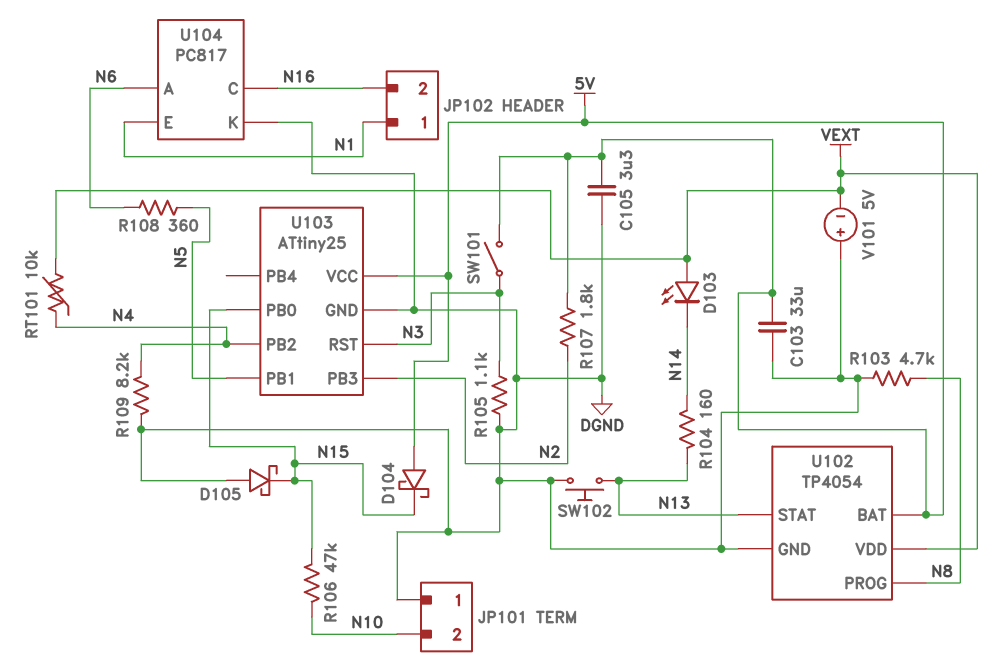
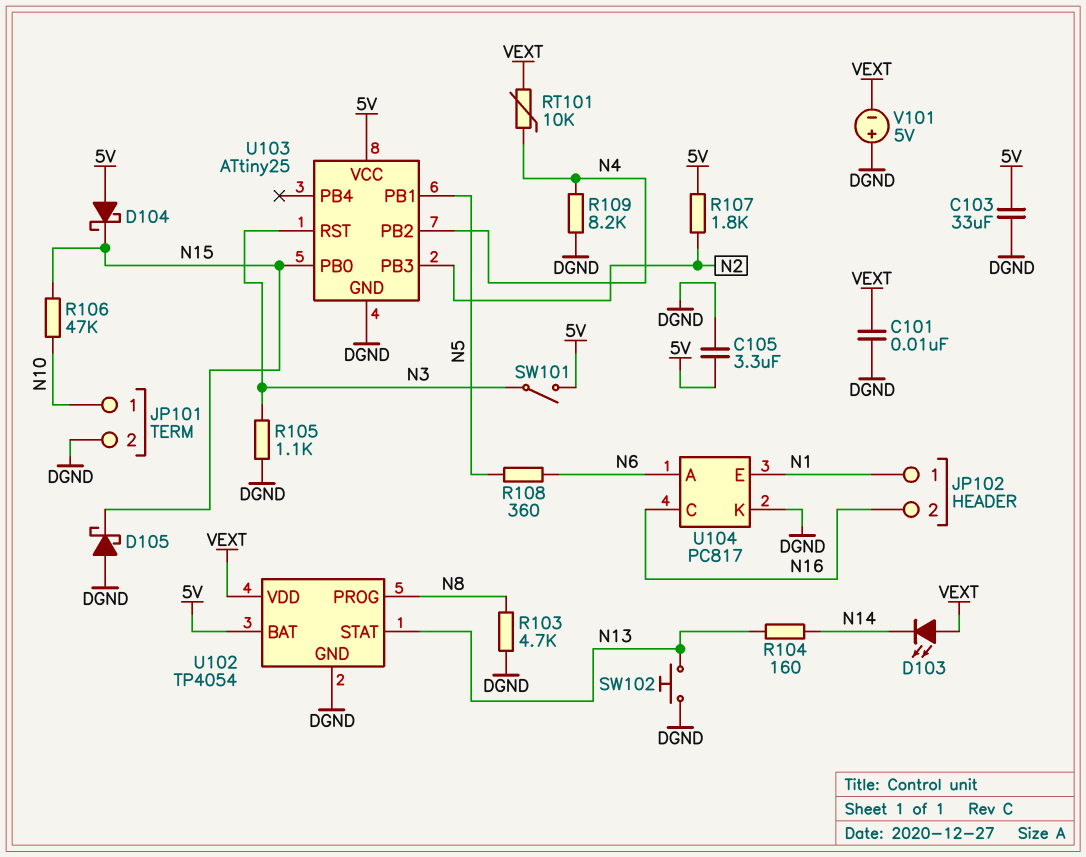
C101: none -> 10nF (DGND, VEXT)
JP101 pin 1: DGND -> N10
JP101 pin 2: N10 -> DGND

